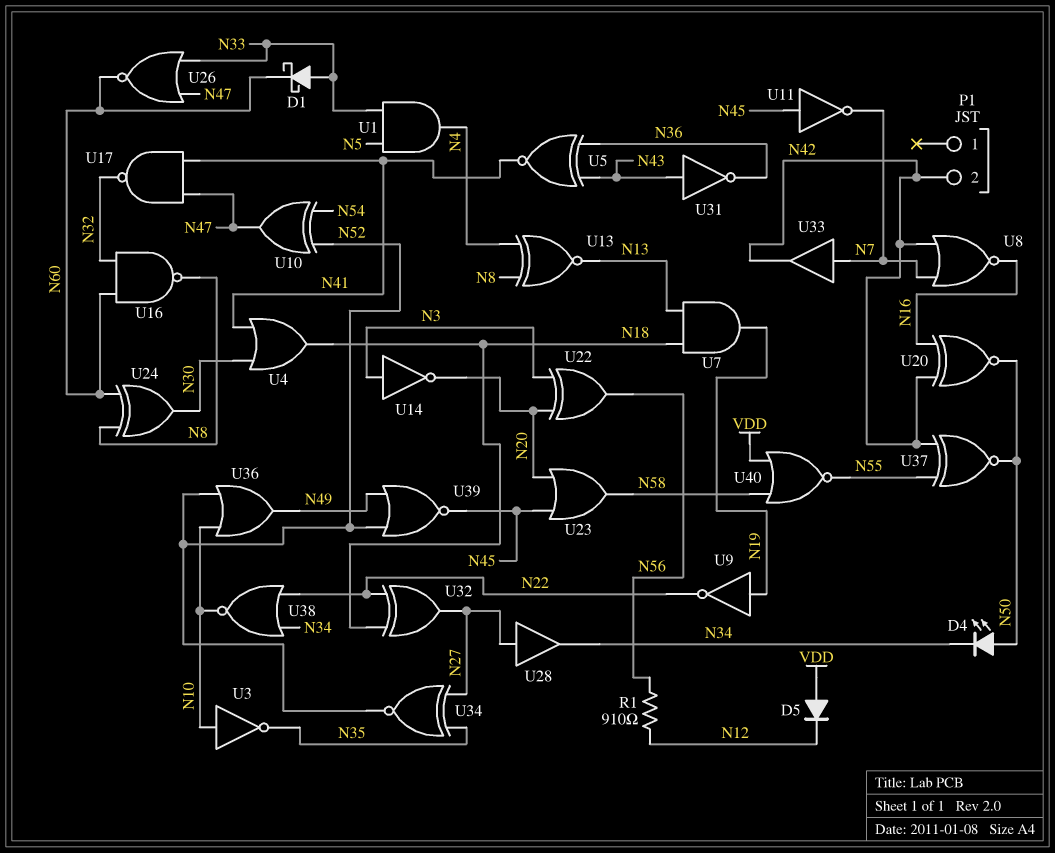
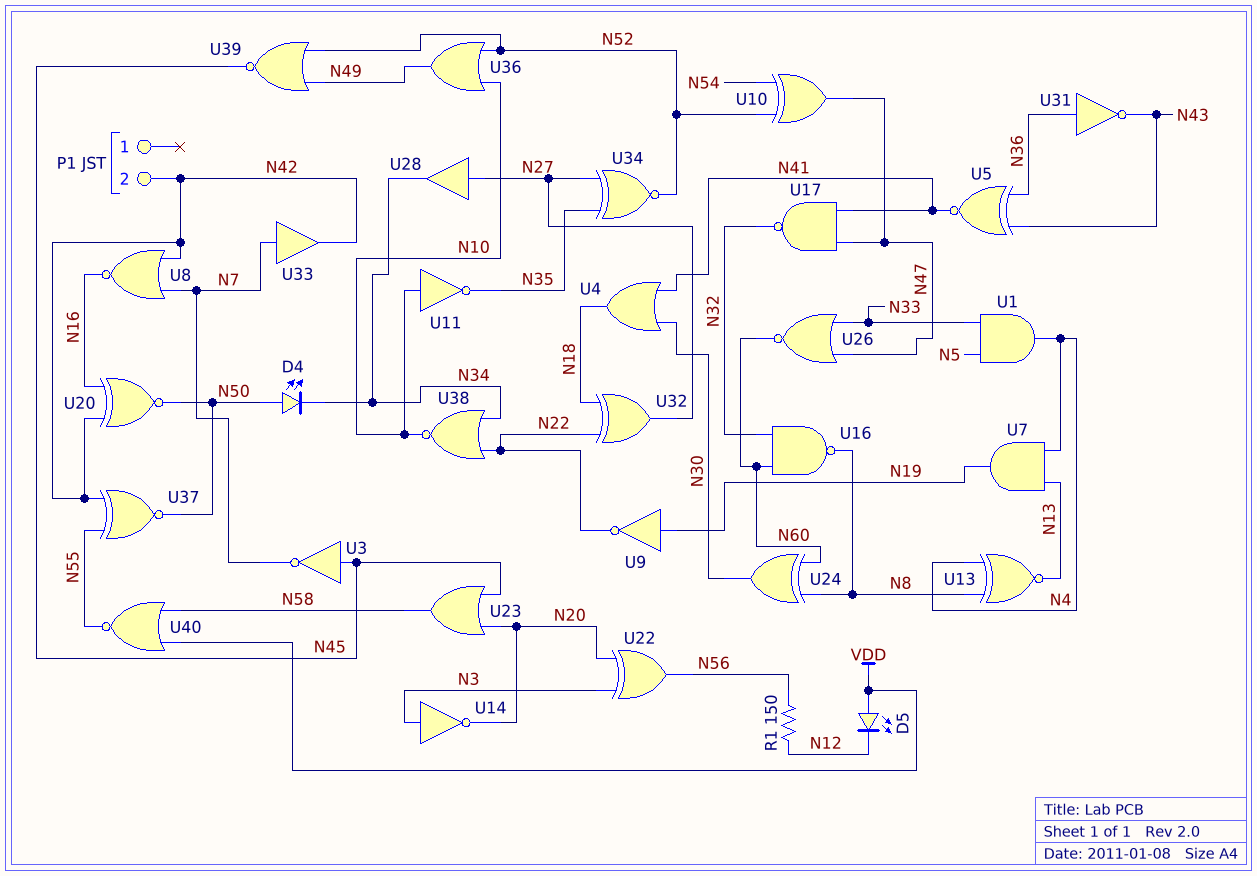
D1: schottky (A N33, K N60) -> none
D5: diode (A VDD, K N12) -> LED (A VDD, K N12)
R1: 910 (N12, N56) -> 150 (N12, N56)
U3: NOT (in N10, out N35) -> NOT (in N45, out N7)
U7: AND (in N13, in N18, out N19) -> AND (in N4, in N13, out N19)
U11: NOT (in N45, out N7) -> NOT (in N10, out N35)
U31: NOT (in N43, out N36) -> NOT (in N36, out N43)

